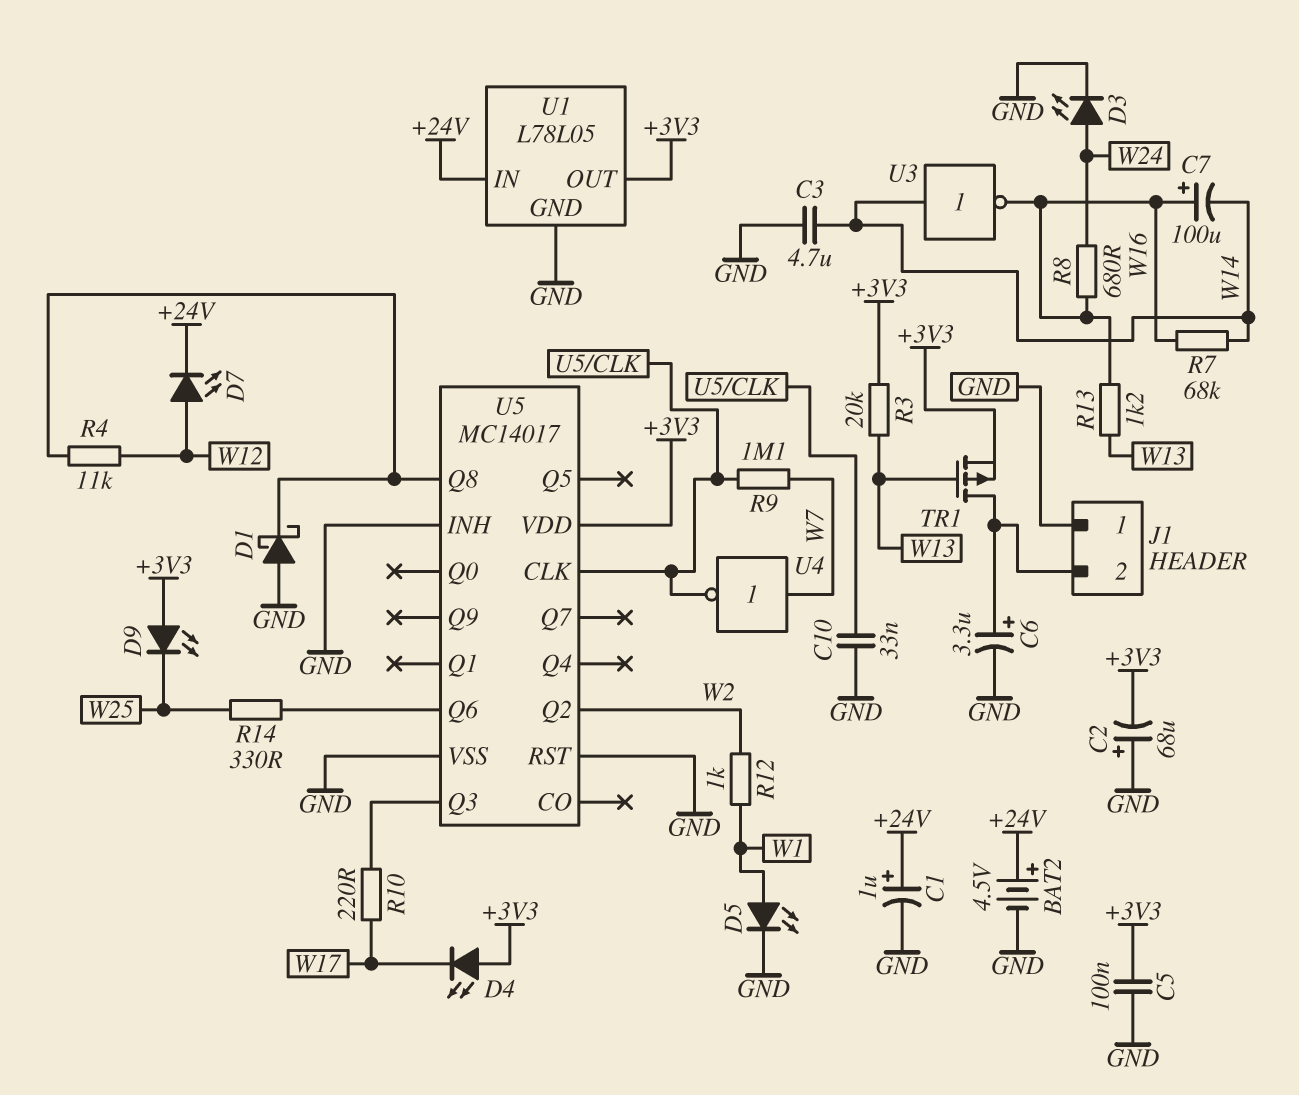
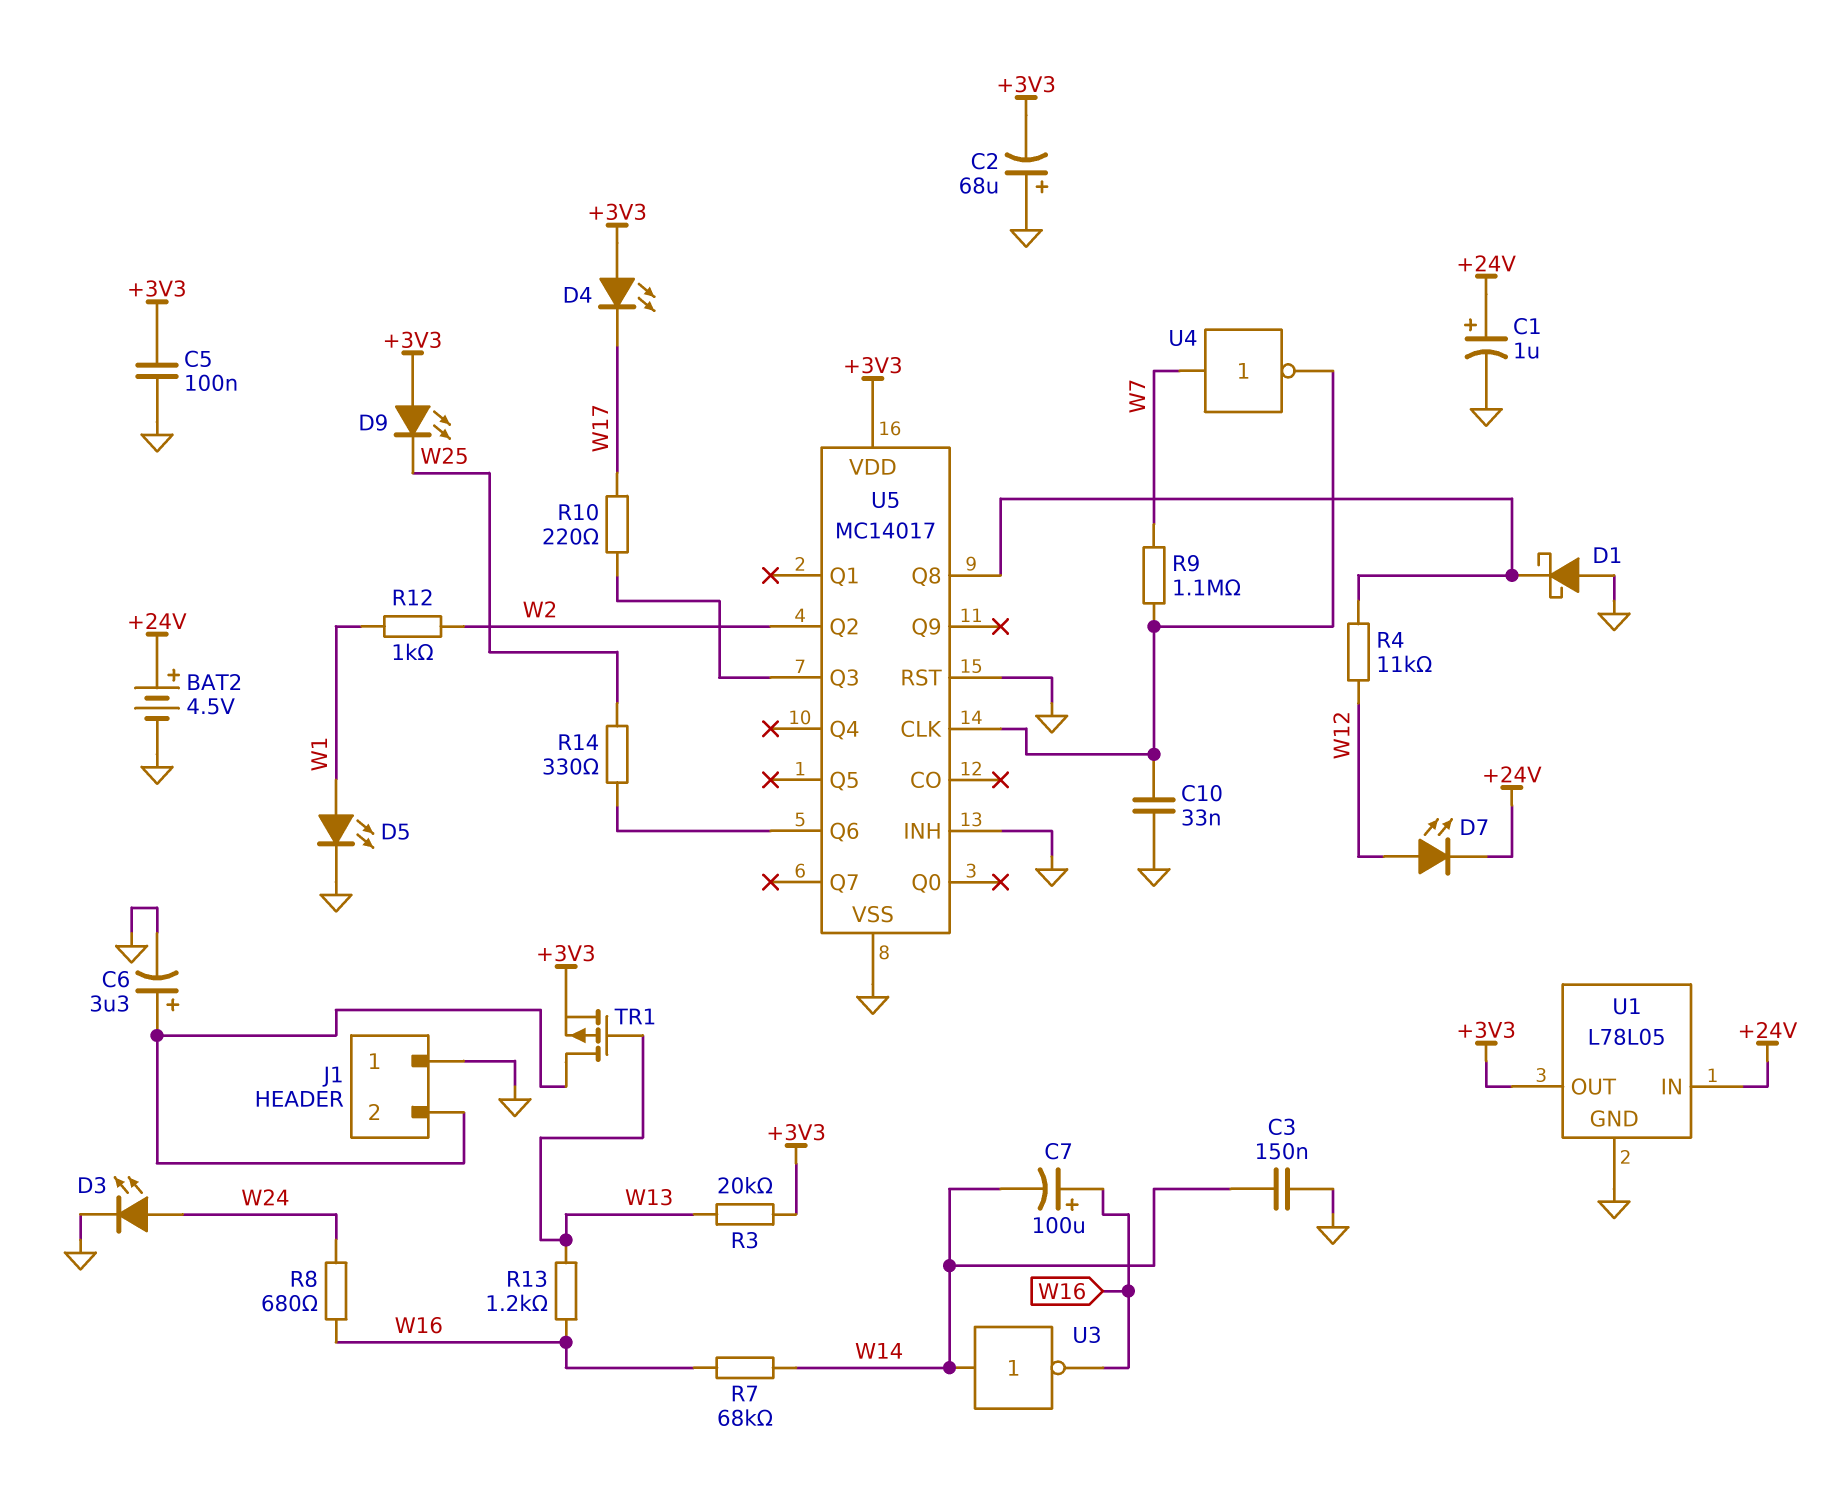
C3: 4.7uF (GND, W14) -> 150nF (GND, W14)

